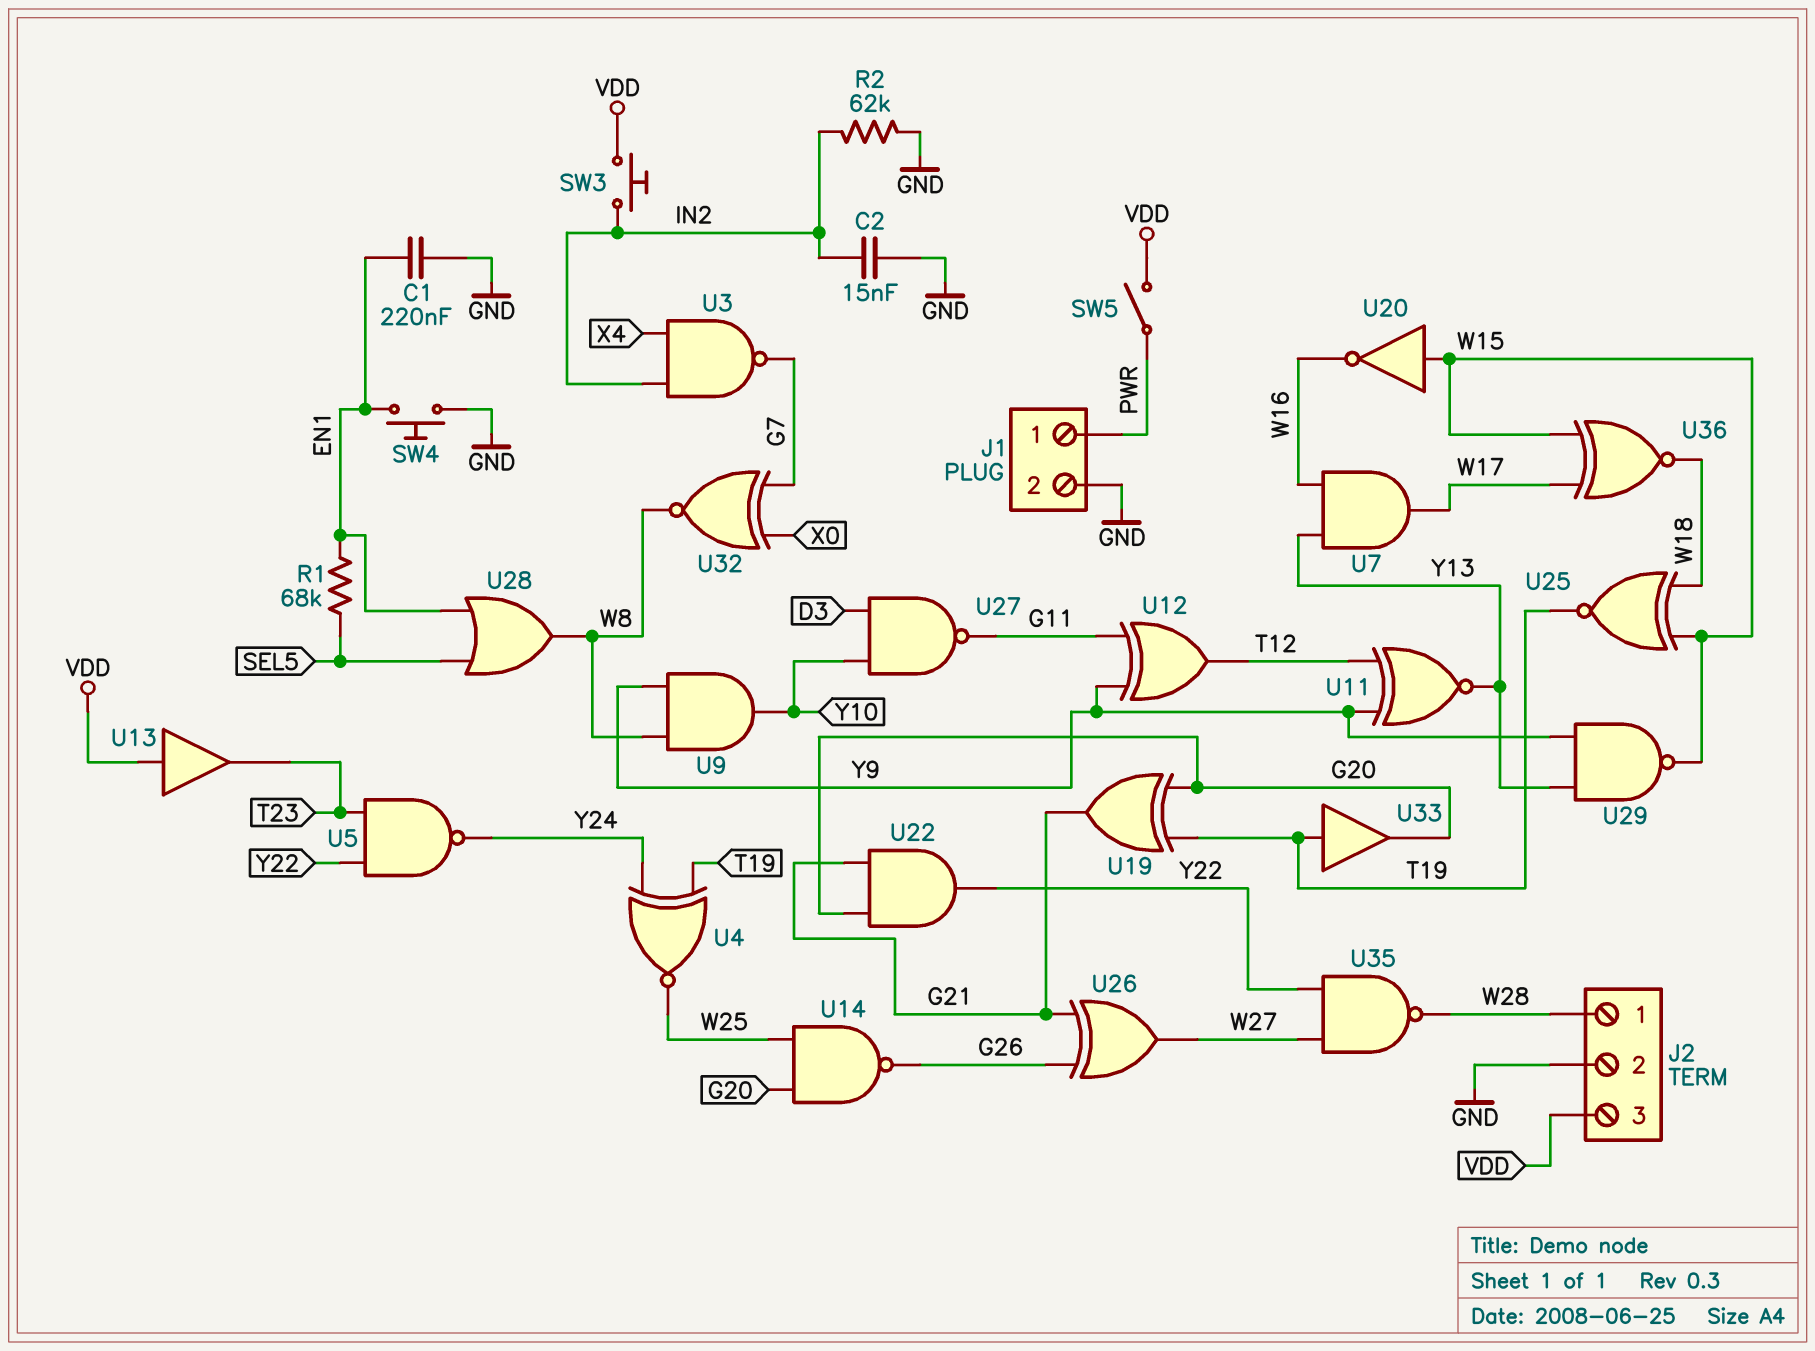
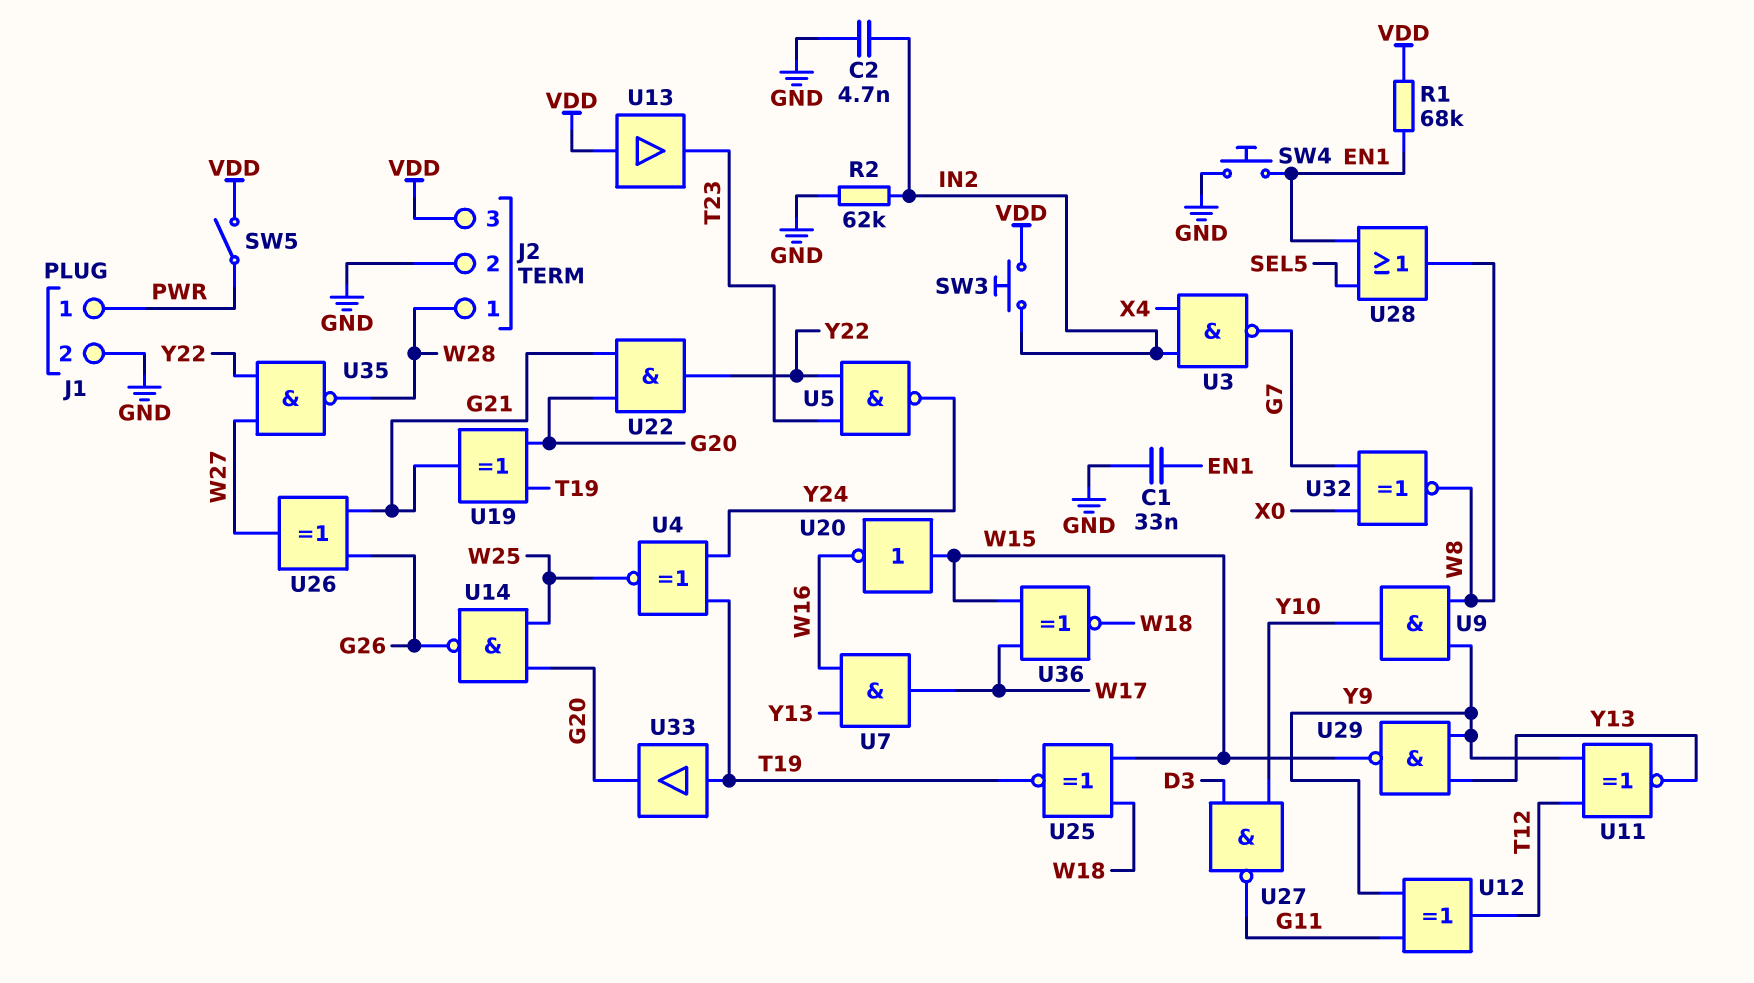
C1: 220nF (EN1, GND) -> 33nF (EN1, GND)
C2: 15nF (GND, IN2) -> 4.7nF (GND, IN2)
R1: 68k (EN1, SEL5) -> 68k (EN1, VDD)

